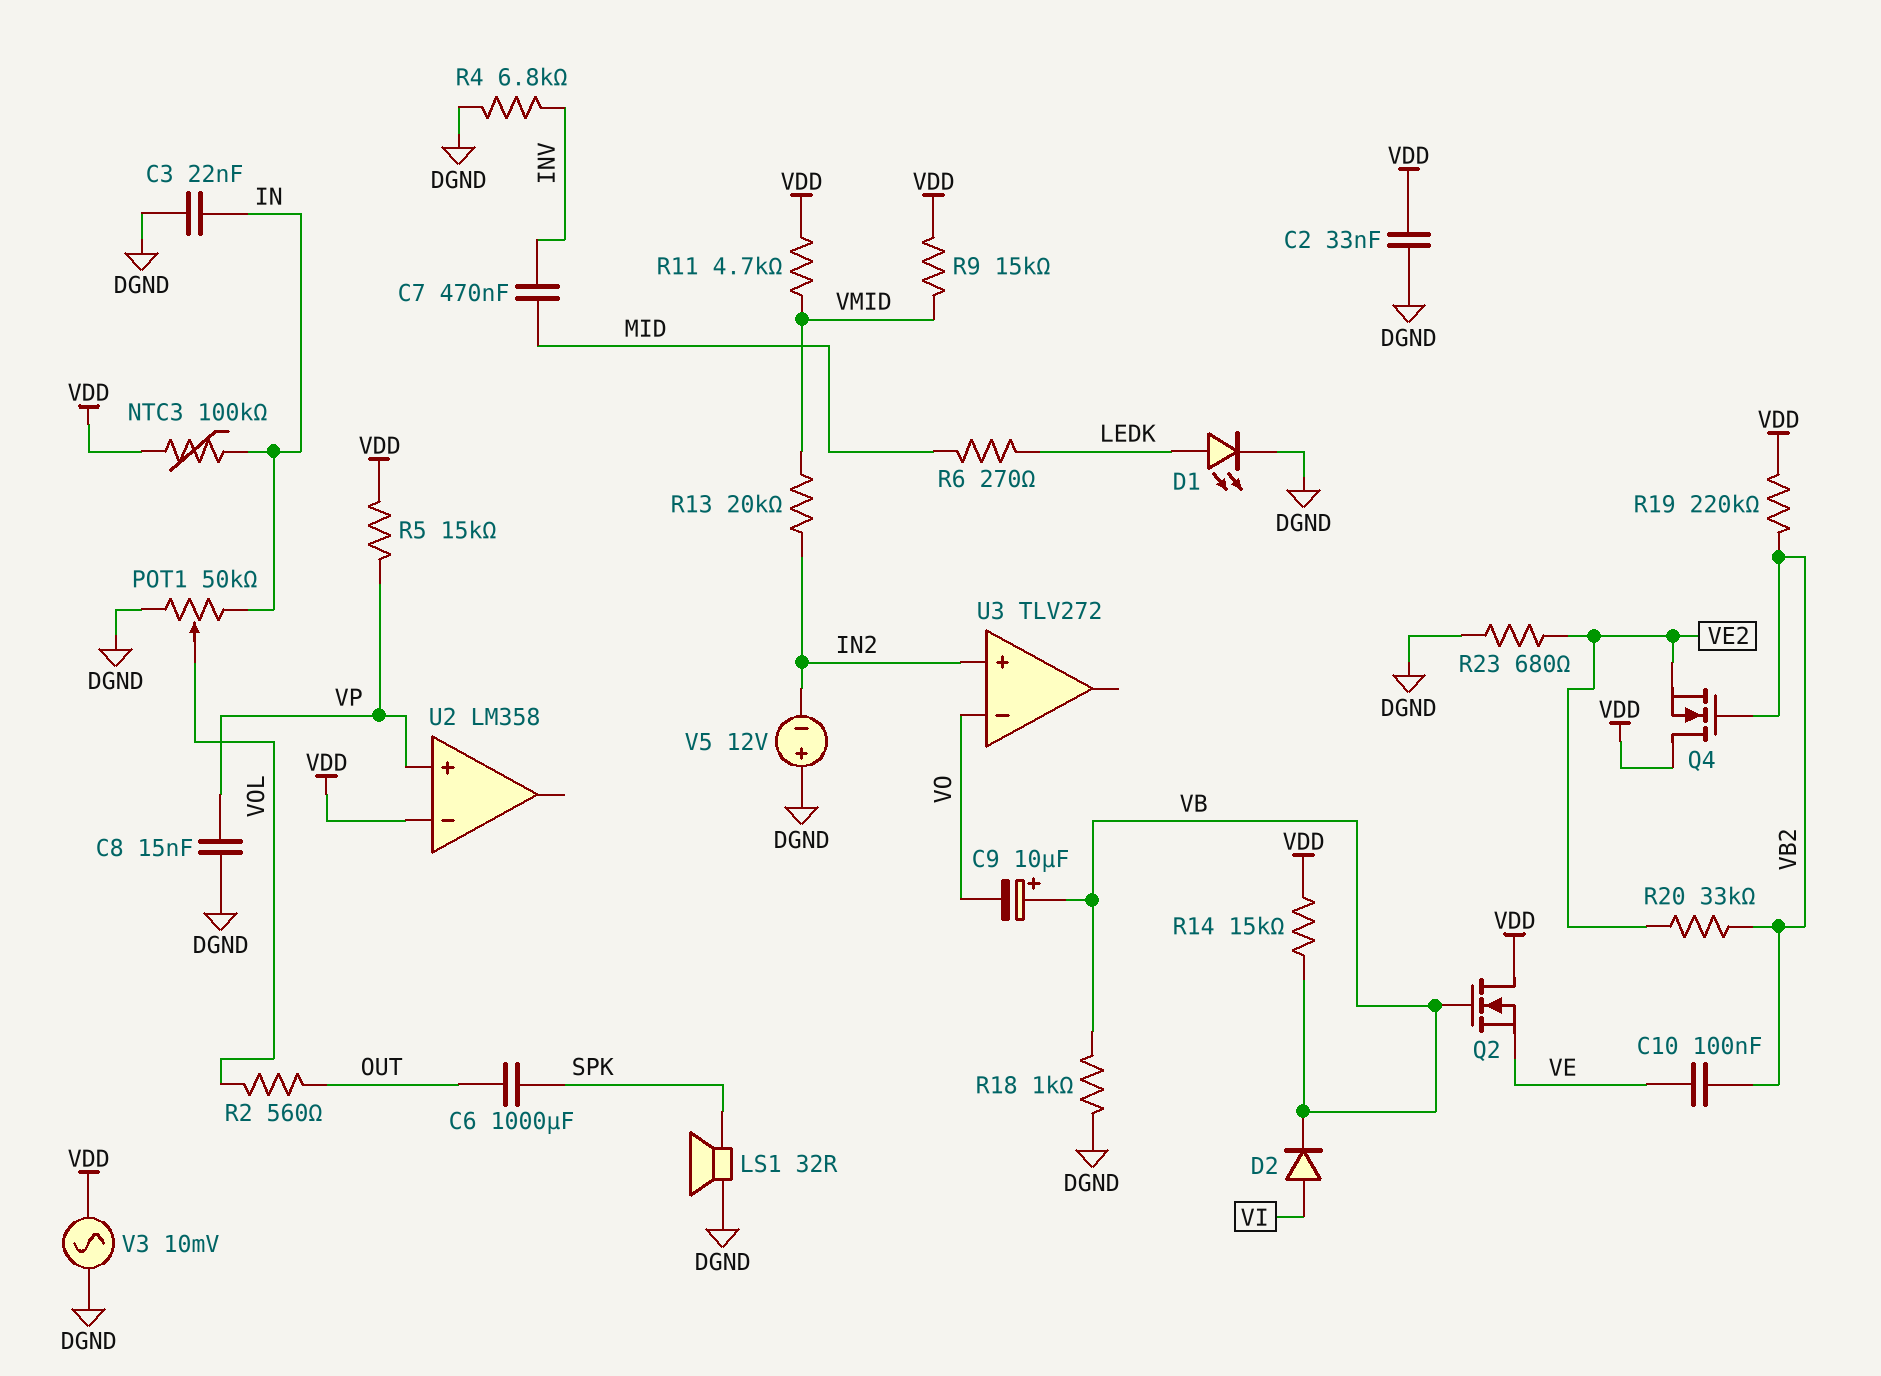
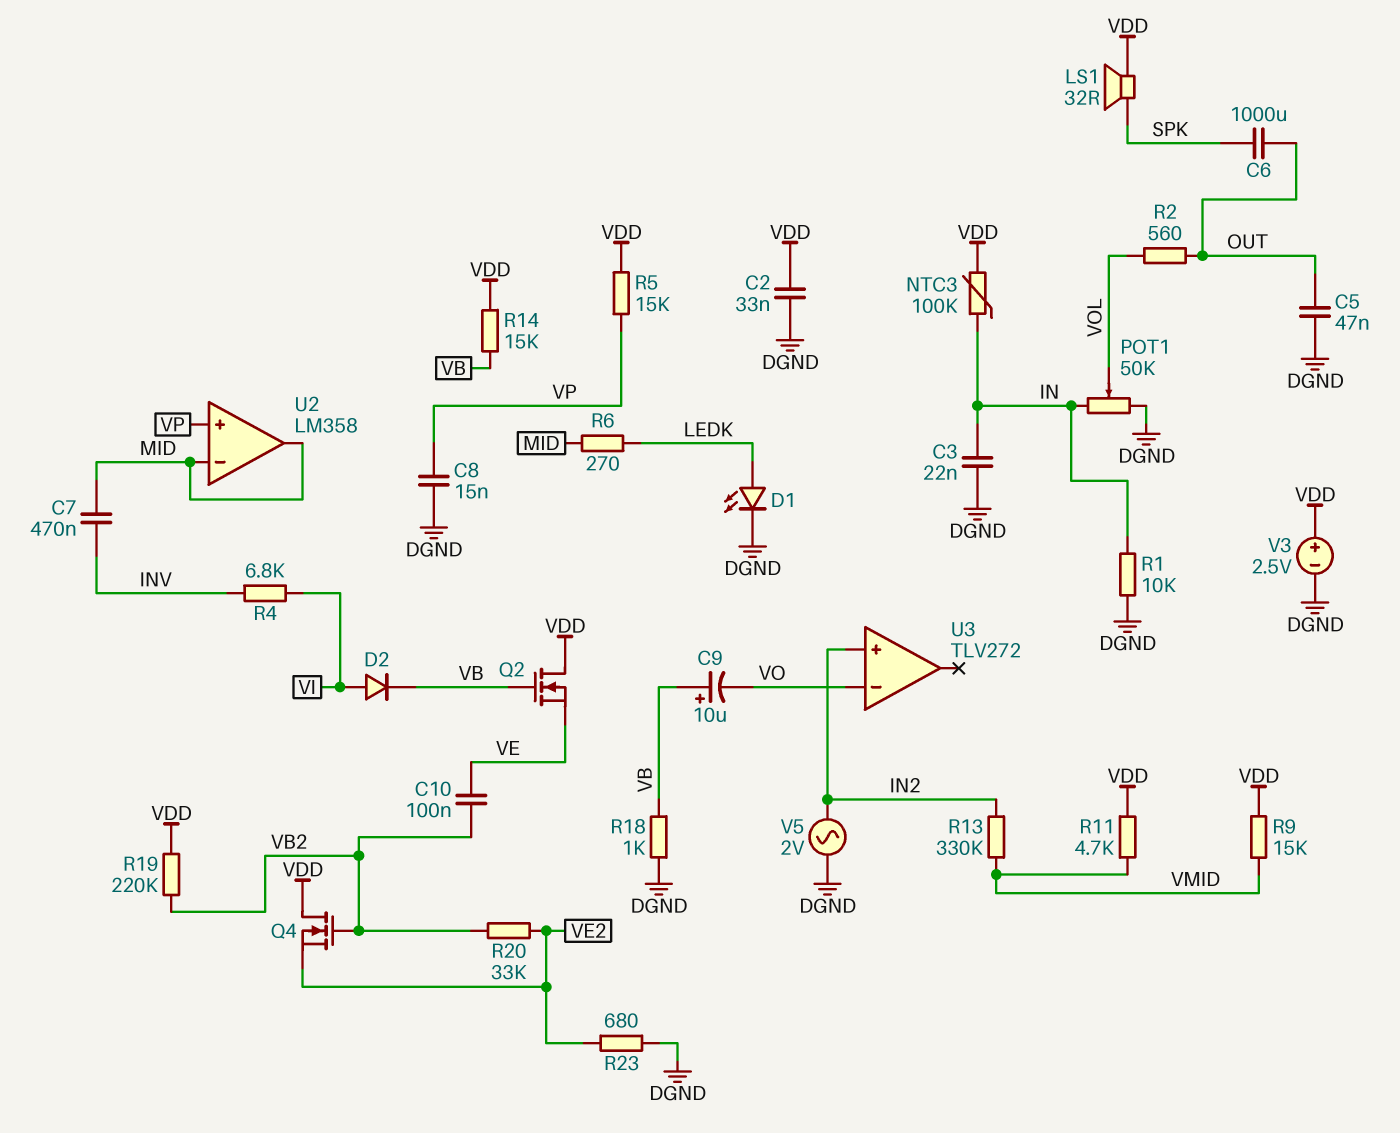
C5: none -> 47nF (DGND, OUT)
LS1: speaker 32R (DGND, SPK) -> speaker 32R (SPK, VDD)
R1: none -> 10k (DGND, IN)
R4: 6.8k (DGND, INV) -> 6.8k (INV, VI)
R13: 20k (IN2, VMID) -> 330k (IN2, VMID)
U2 pin in-: VDD -> MID
U2 pin out: none -> MID
V3: AC 10mV (DGND, VDD) -> 2.5V (plus VDD, minus DGND)
V5: 12V (plus DGND, minus IN2) -> AC 2V (DGND, IN2)

